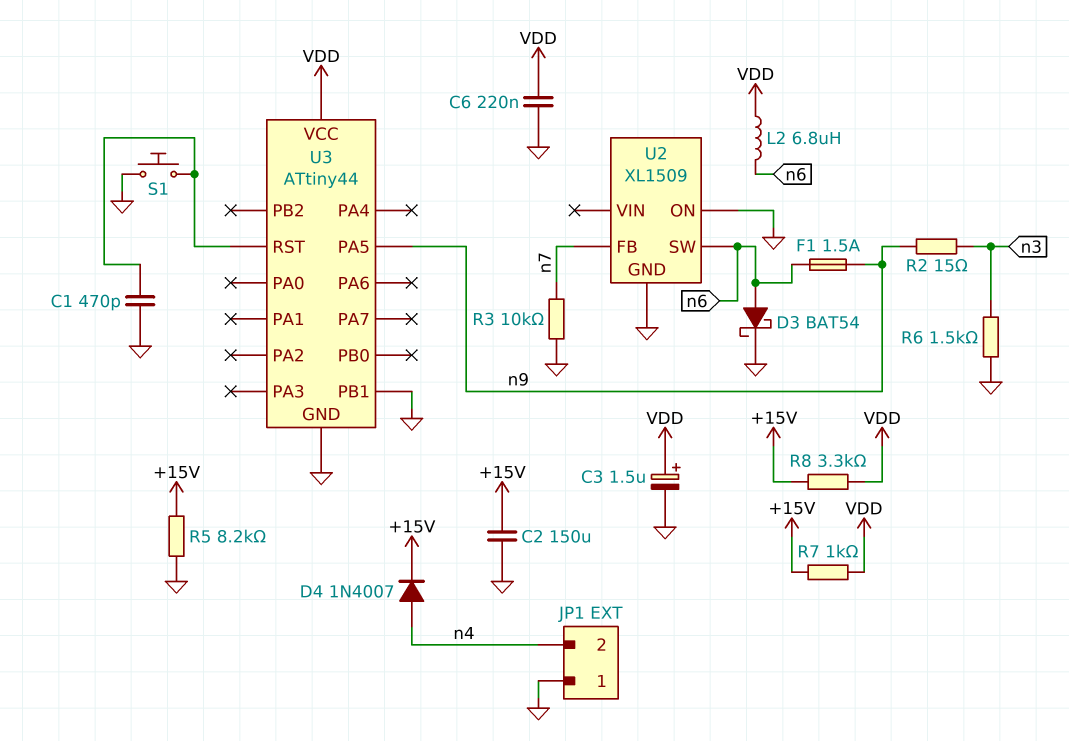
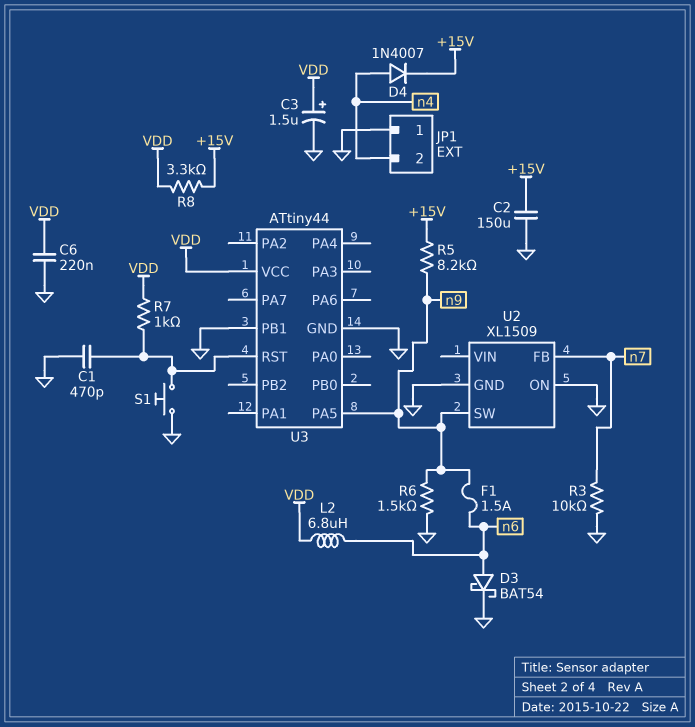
R2: 15 (n3, n9) -> none
R5: 8.2k (+15V, GND) -> 8.2k (+15V, n9)
R6: 1.5k (GND, n3) -> 1.5k (GND, n9)
R7: 1k (+15V, VDD) -> 1k (U3/RST, VDD)
U2 pin SW: n6 -> n9

